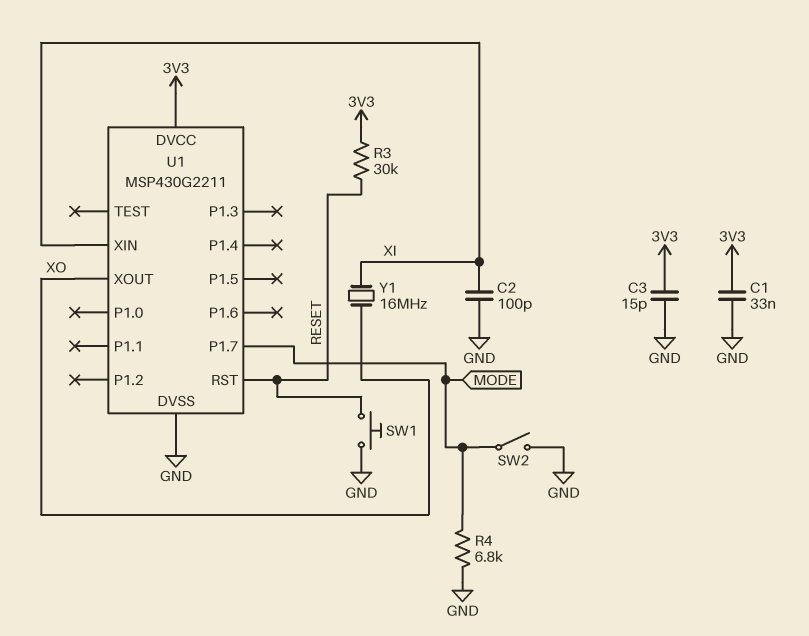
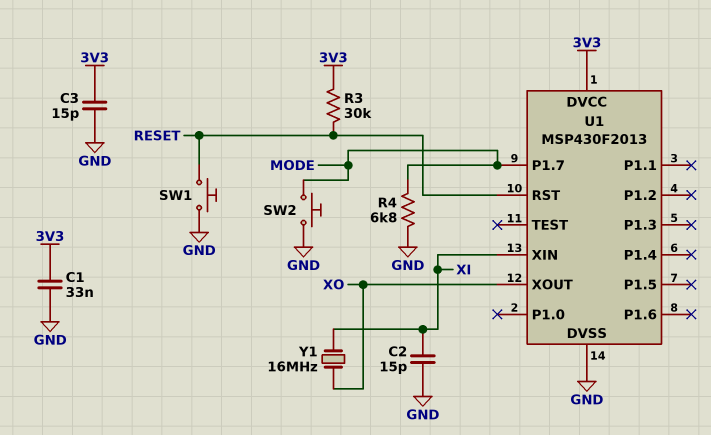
C2: 100pF (GND, XI) -> 15pF (GND, XI)
SW2: switch (GND, MODE) -> button (GND, MODE)
U1: MSP430G2211 -> MSP430F2013

